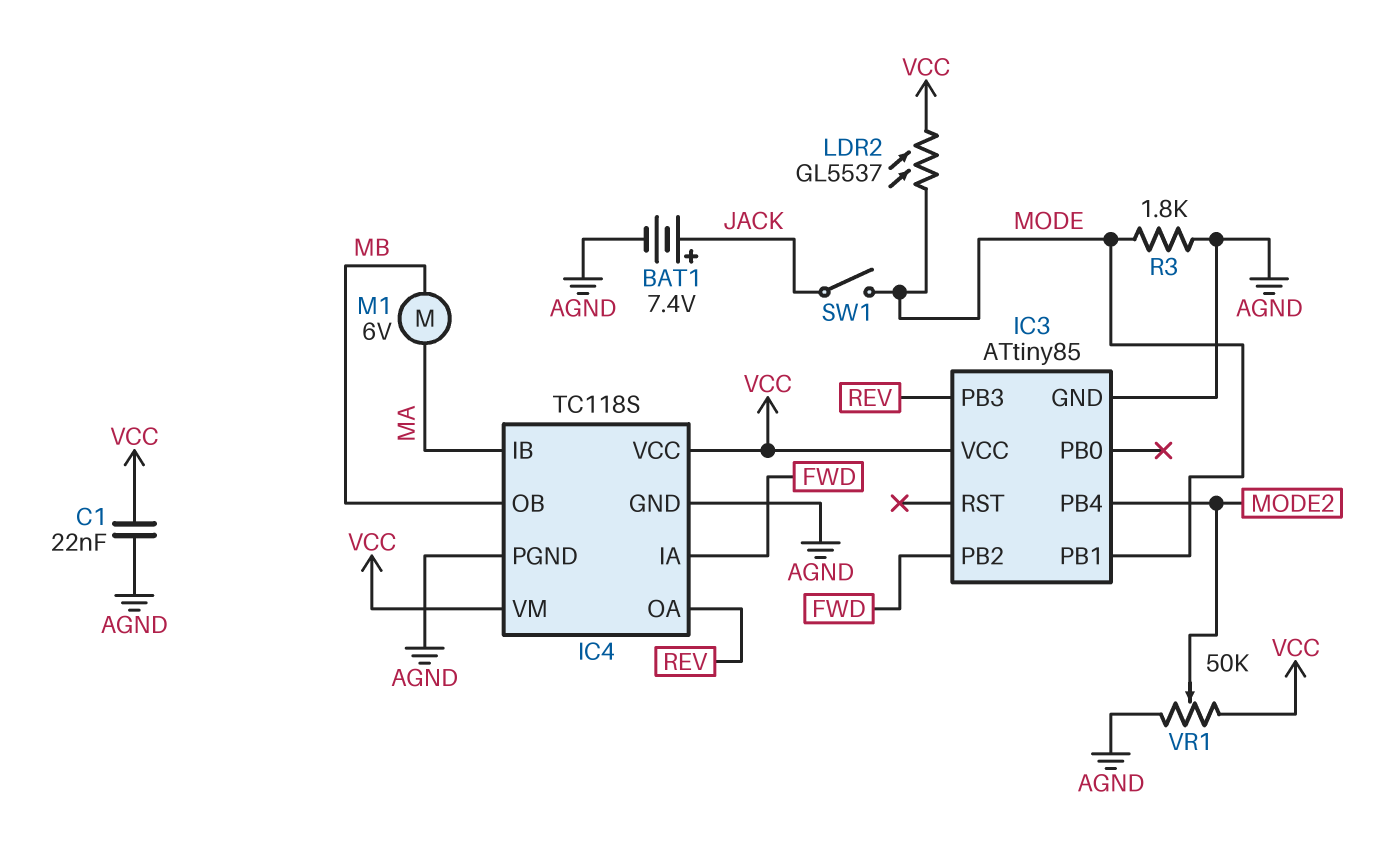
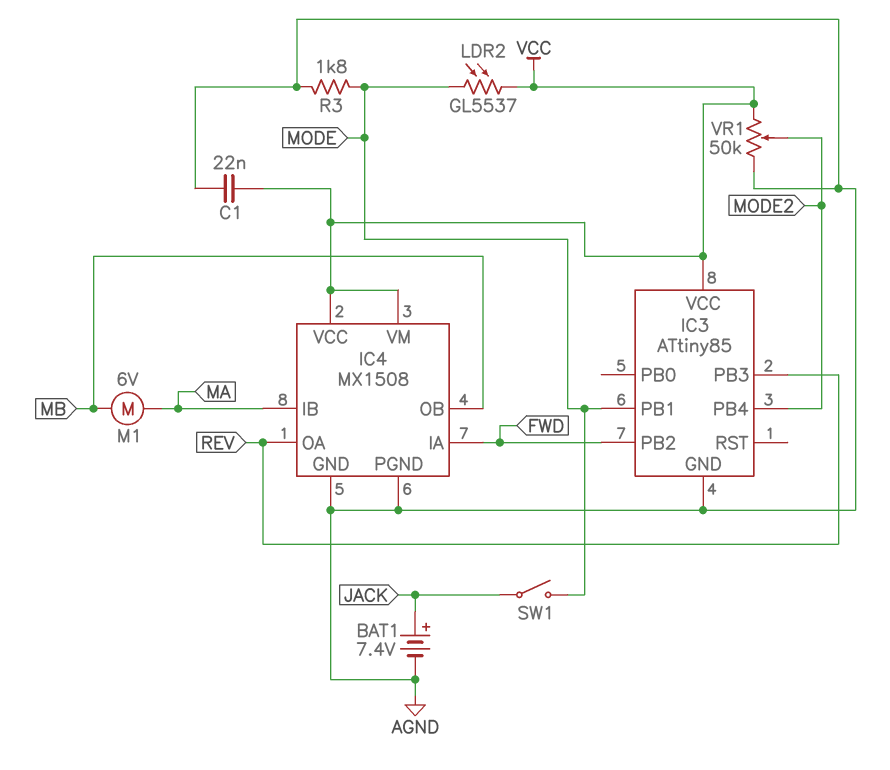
IC4: TC118S -> MX1508

